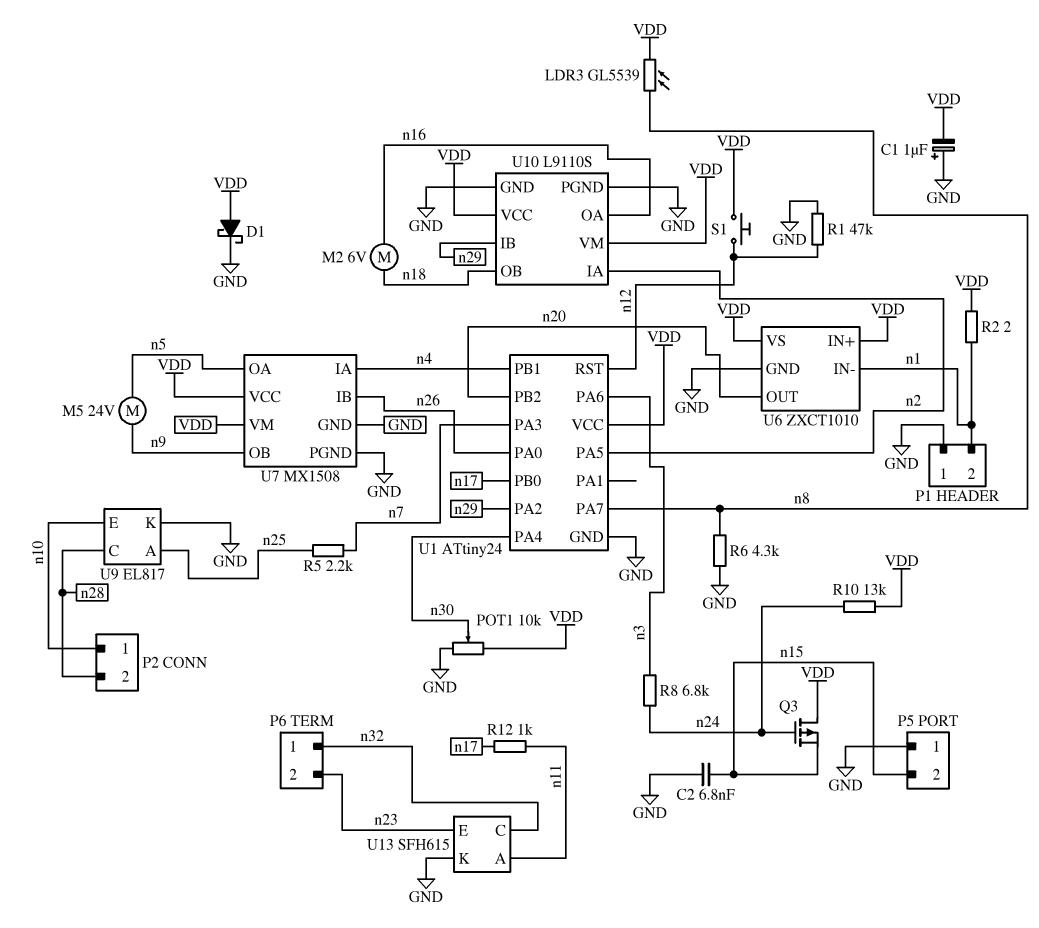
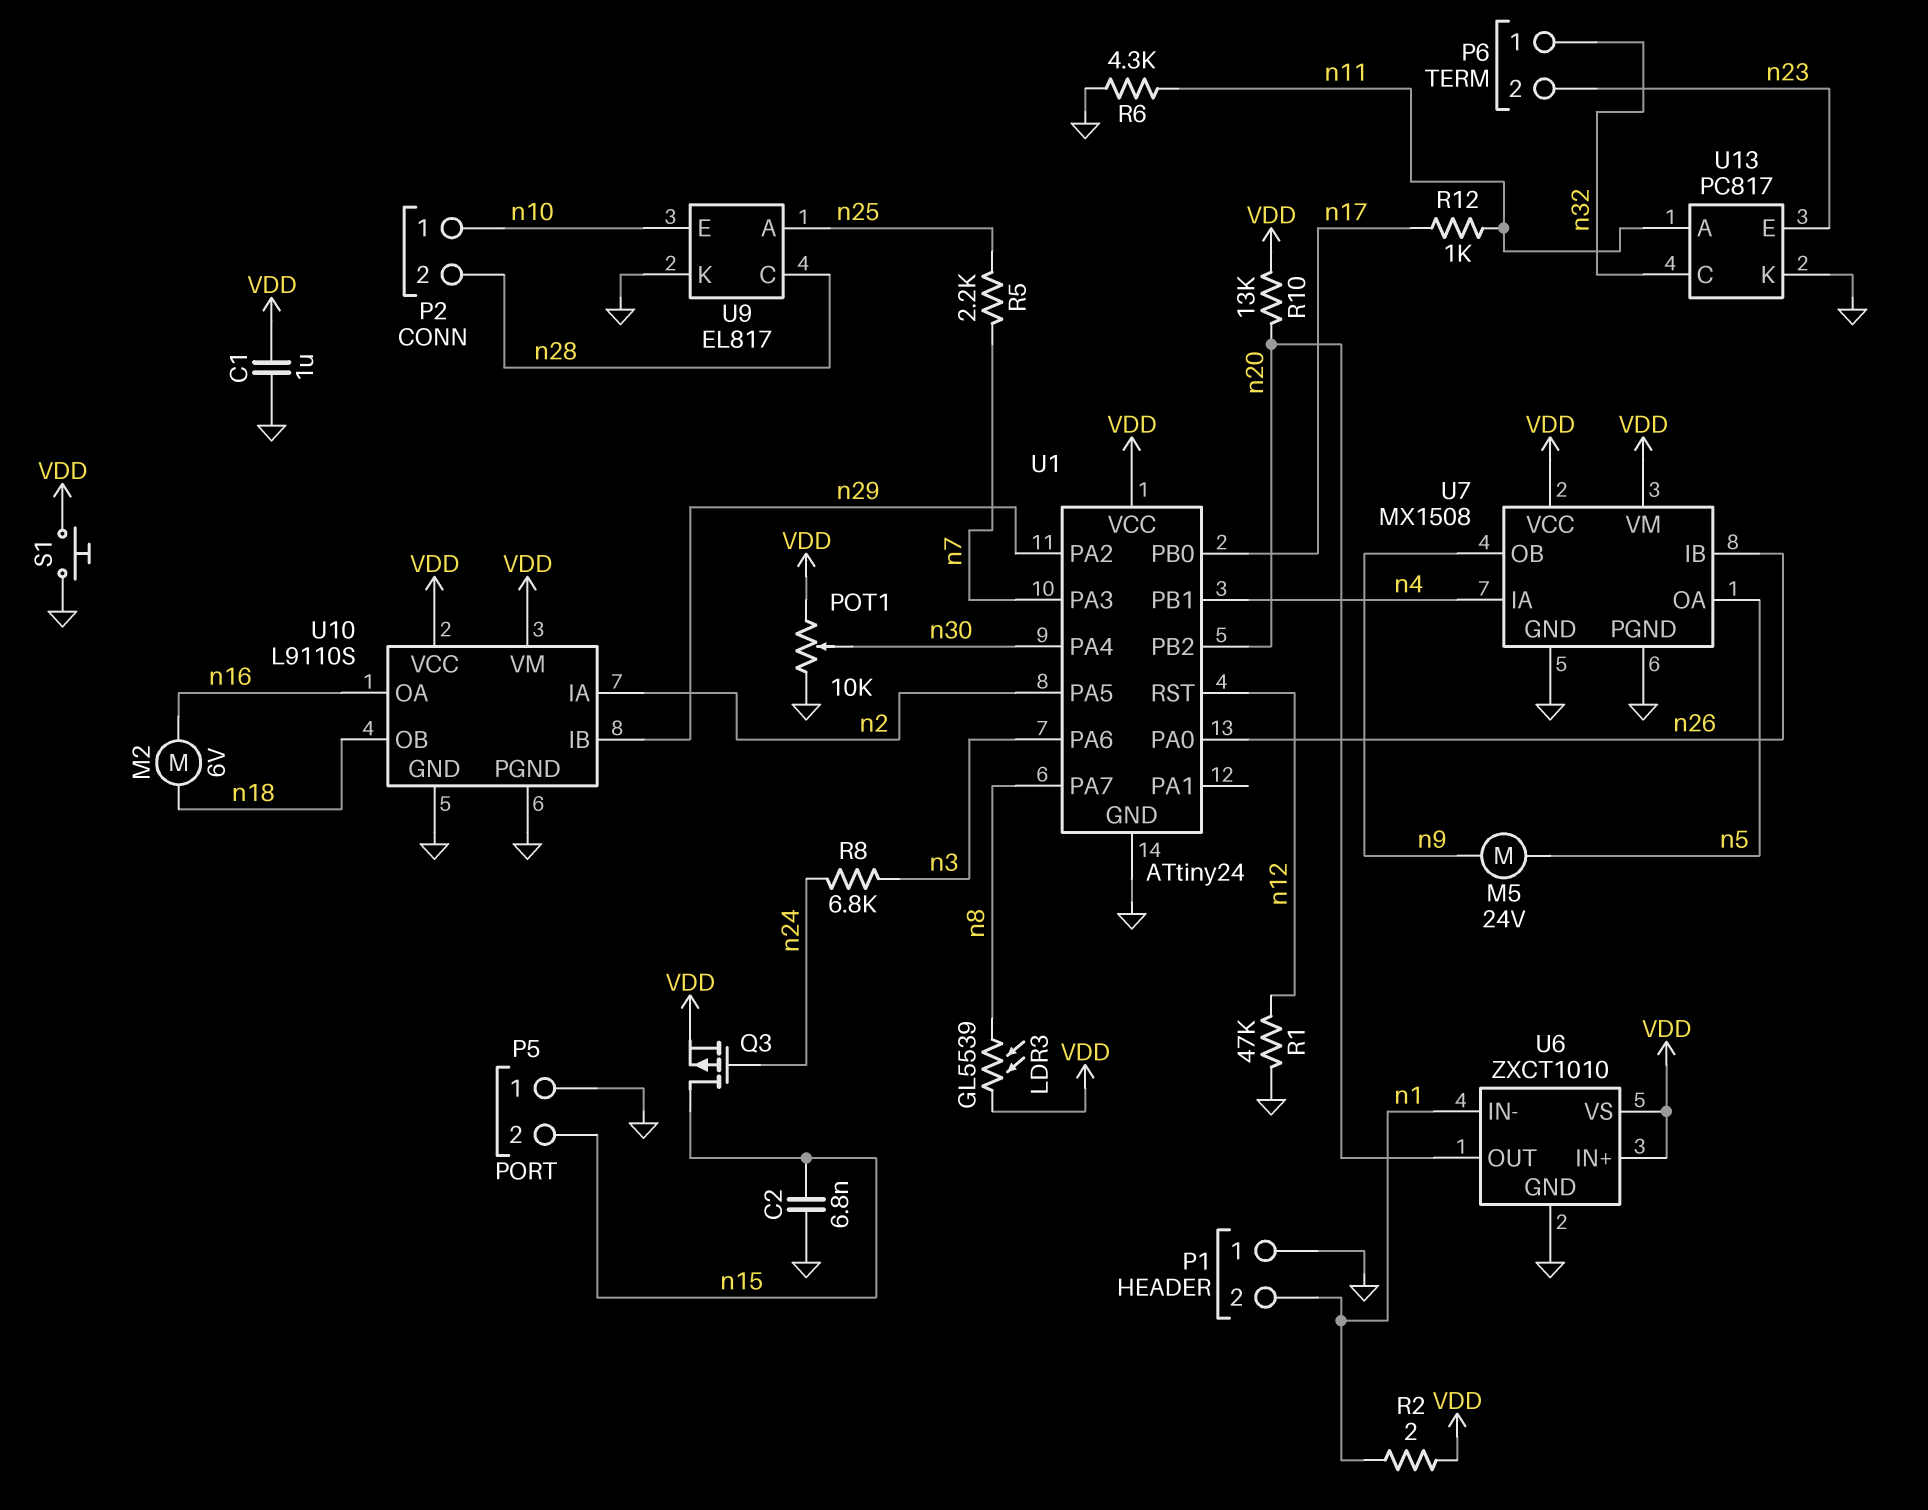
C1: 1uF (plus GND, minus VDD) -> 1uF (GND, VDD)
D1: schottky (A VDD, K GND) -> none
Q3: PMOS (G n24, D VDD, S n15) -> PMOS (G n24, D n15, S VDD)
R6: 4.3k (GND, n8) -> 4.3k (GND, n11)
R10: 13k (VDD, n24) -> 13k (VDD, n20)
S1: button (VDD, n12) -> button (GND, VDD)
U13: SFH615 -> PC817

